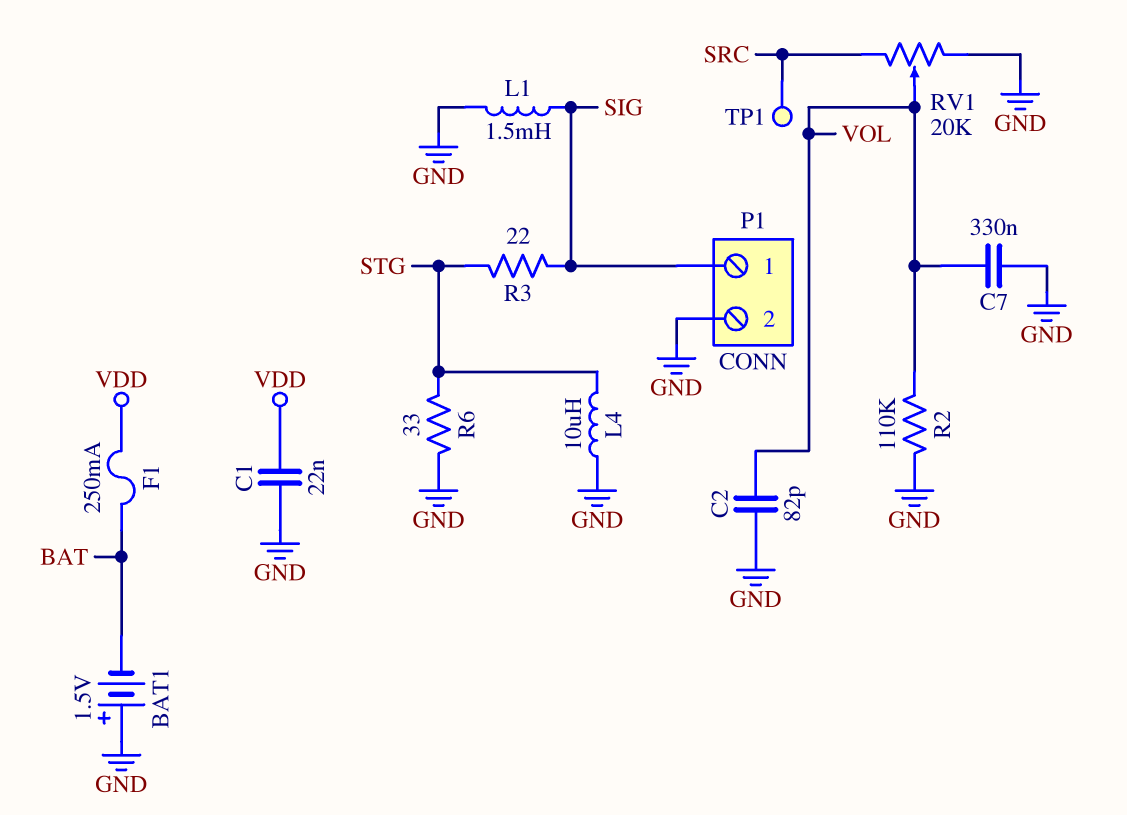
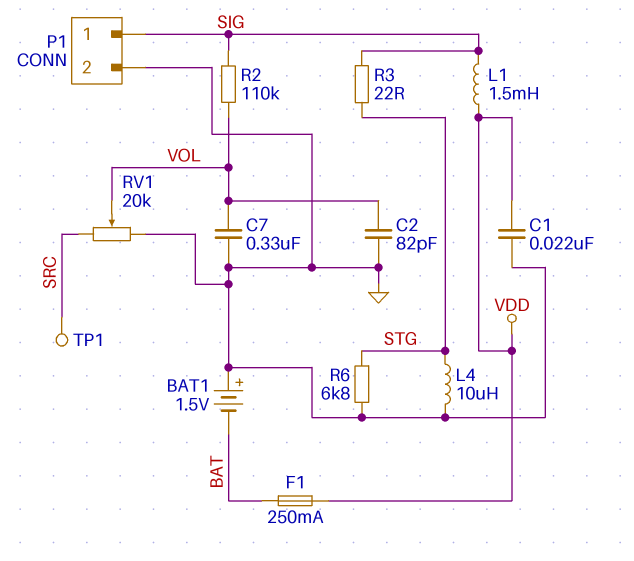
L1: 1.5mH (GND, SIG) -> 1.5mH (SIG, VDD)
R2: 110k (GND, VOL) -> 110k (SIG, VOL)
R6: 33 (GND, STG) -> 6.8k (GND, STG)

